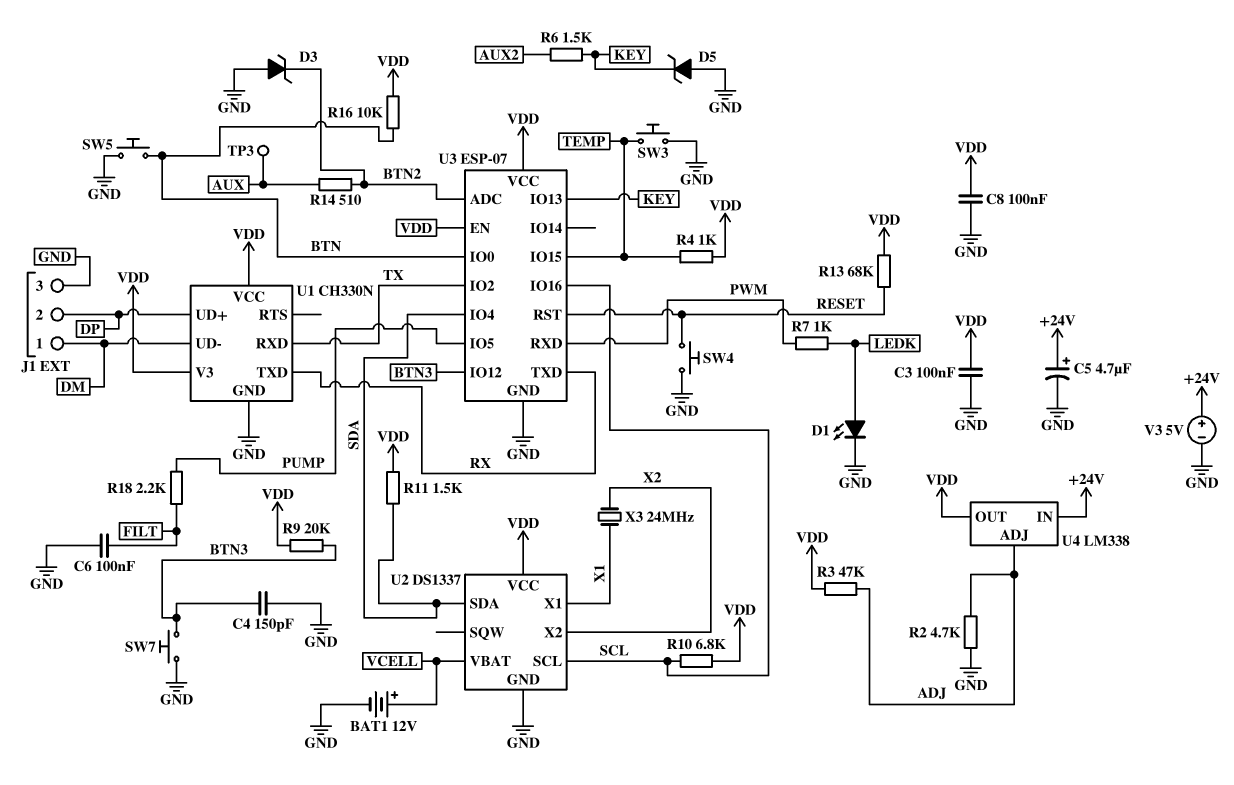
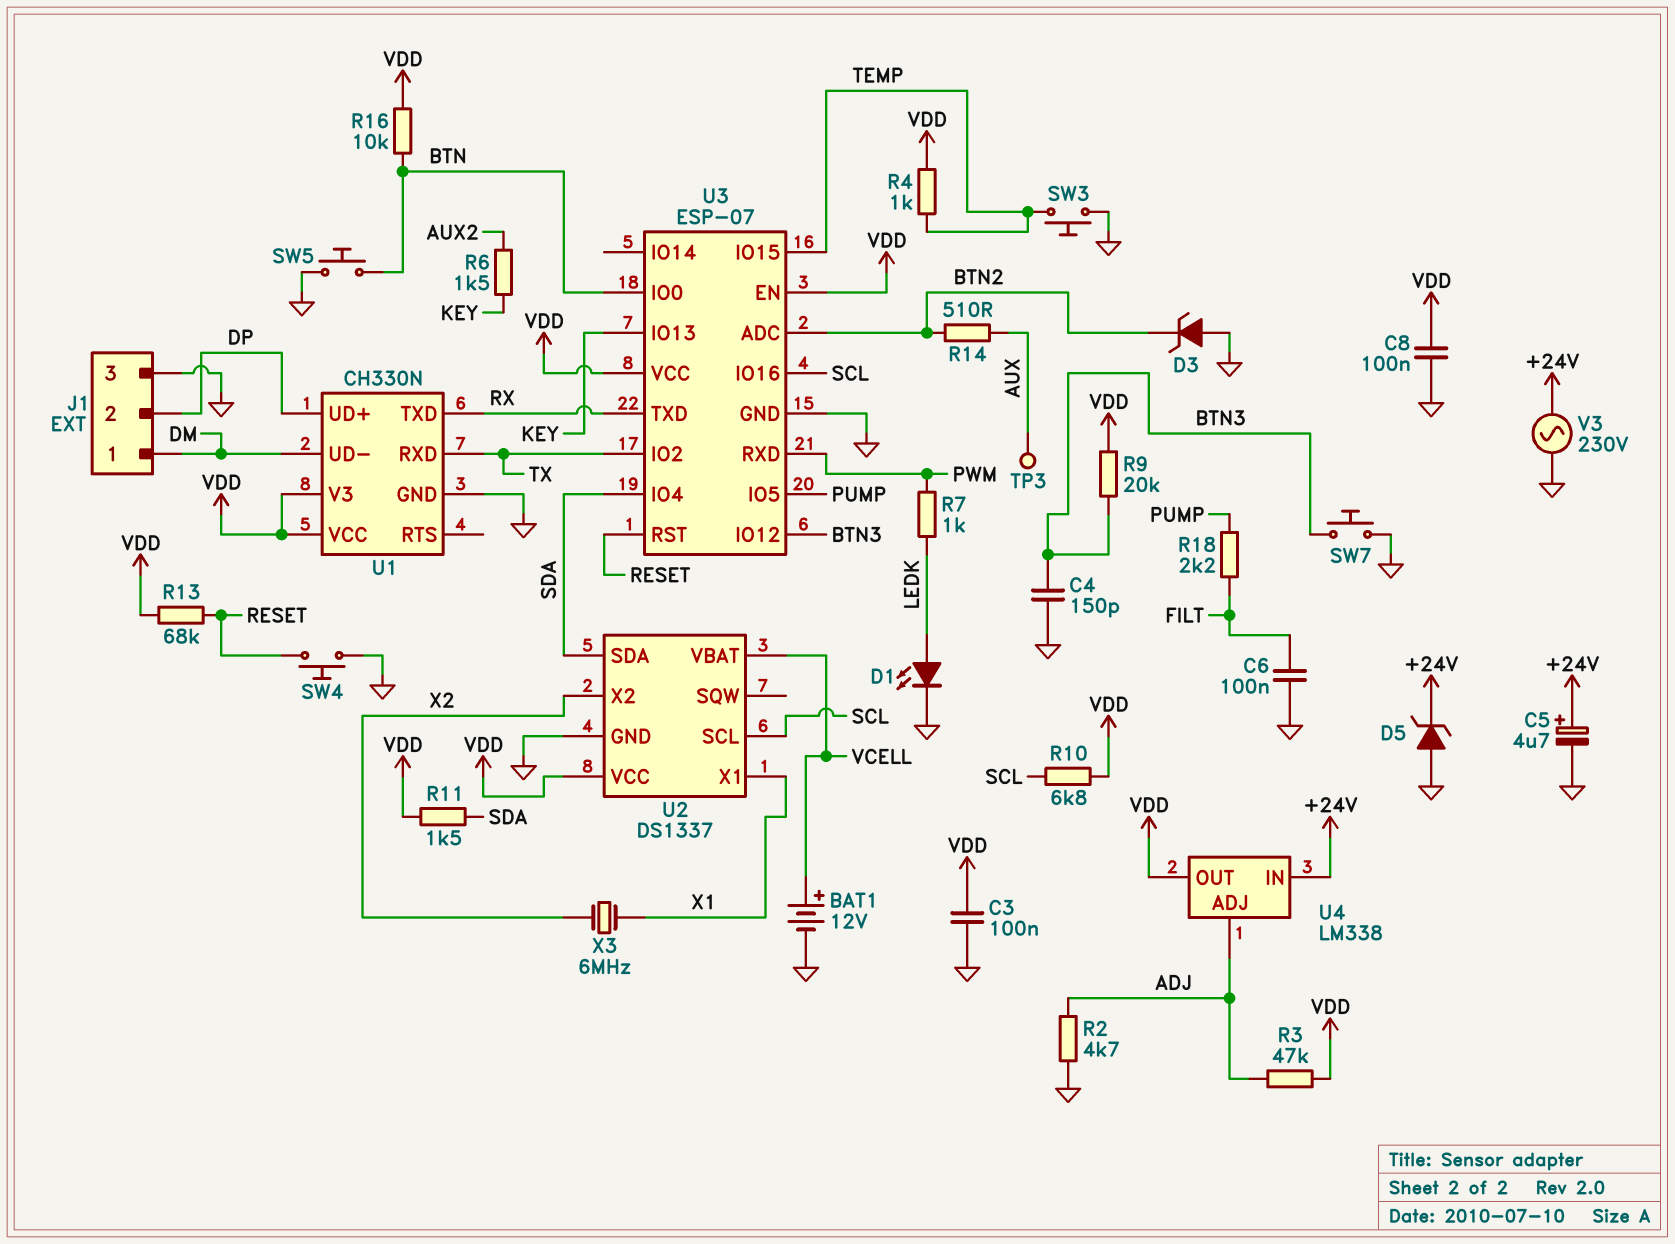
D5: zener (A GND, K KEY) -> zener (A GND, K +24V)
V3: 5V (plus +24V, minus GND) -> AC 230V (+24V, GND)
X3: 24MHz (X1, X2) -> 6MHz (X1, X2)

